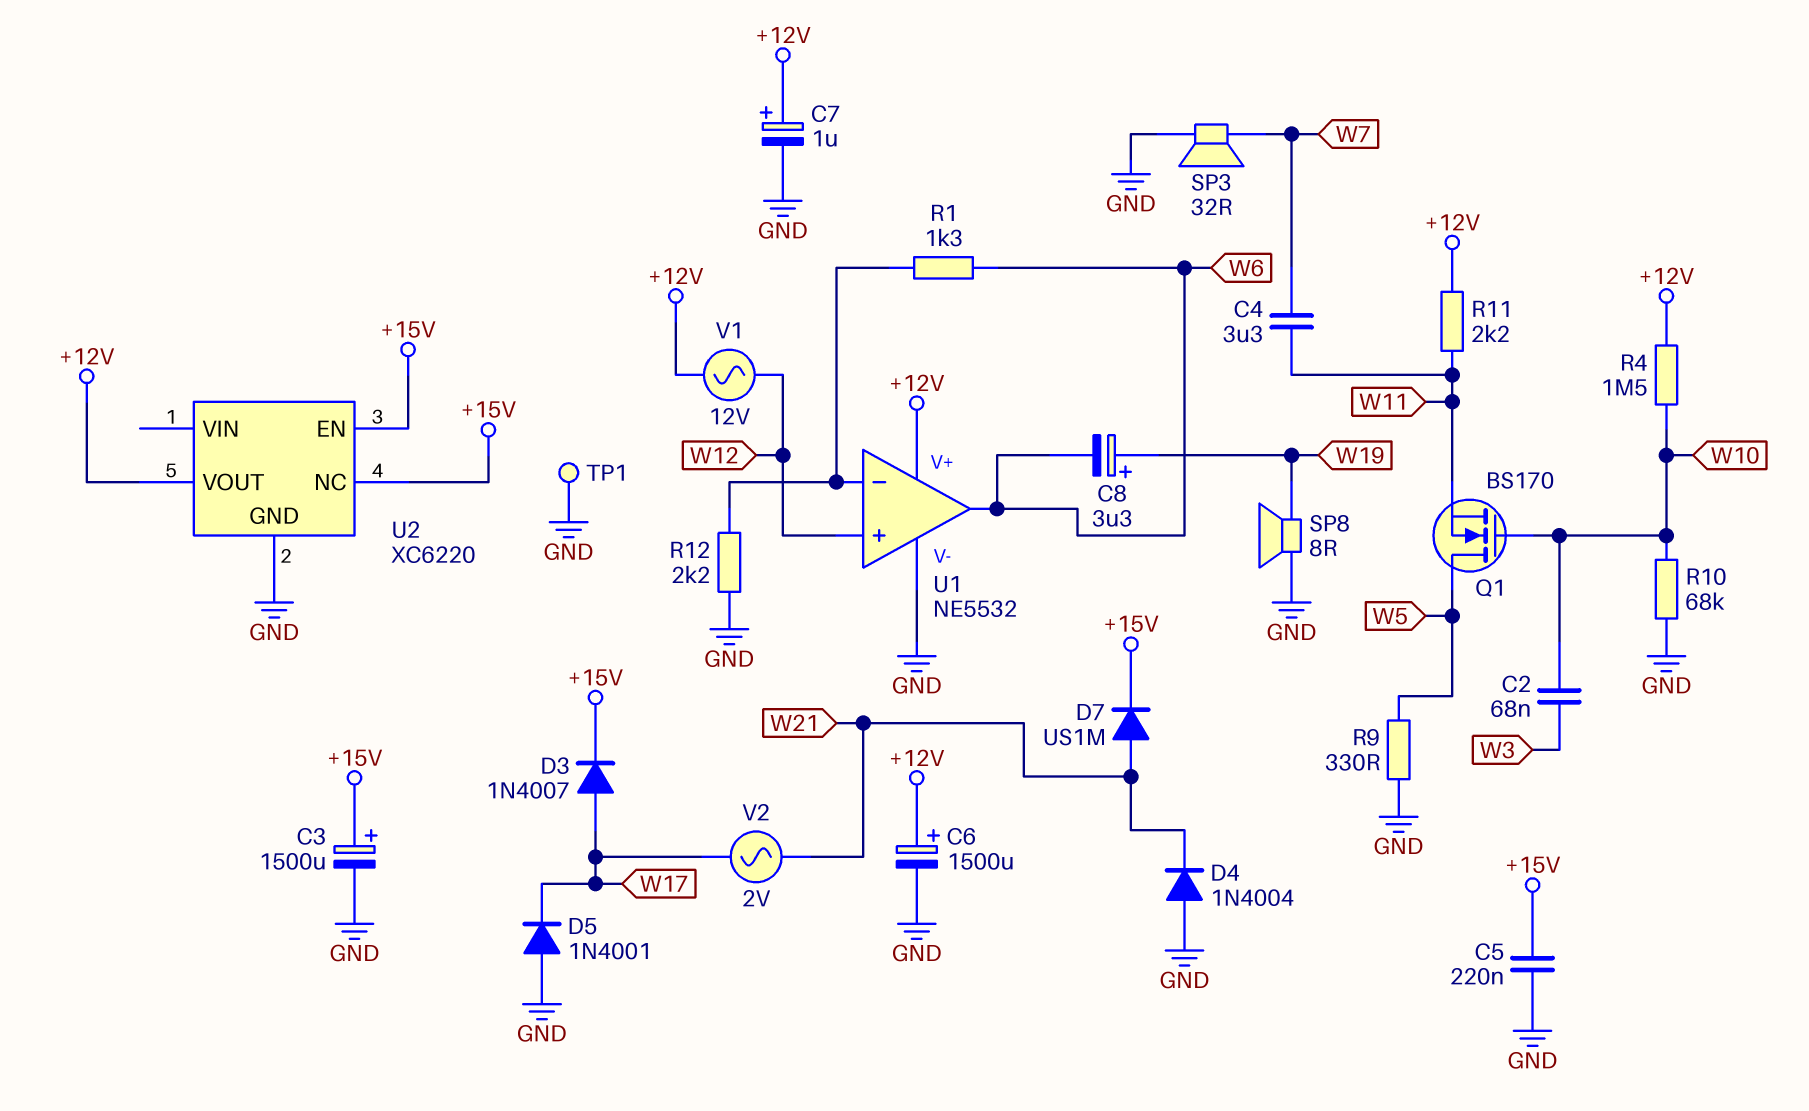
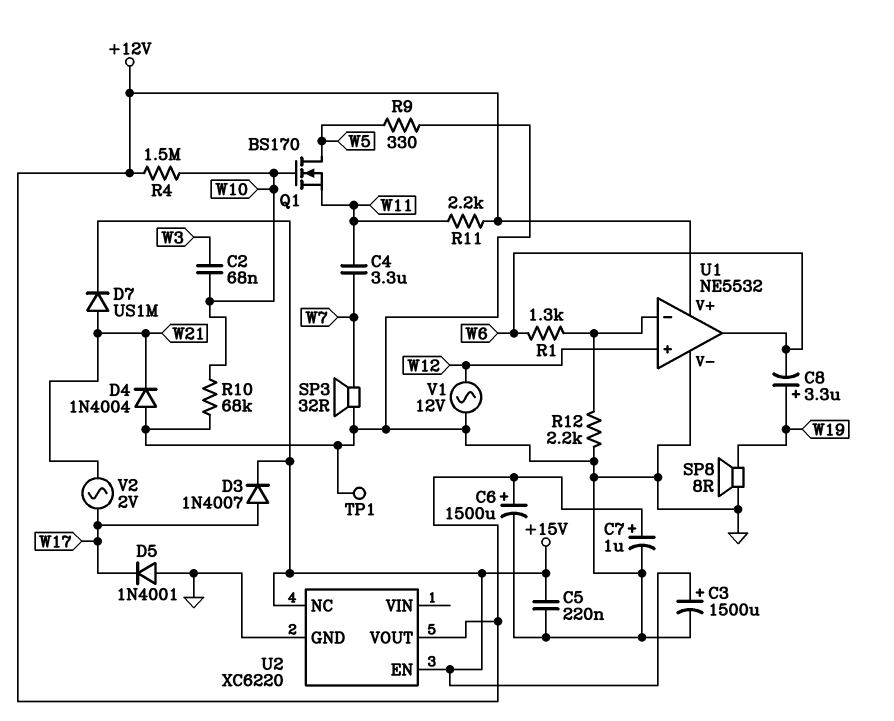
V1: AC 12V (+12V, W12) -> AC 12V (GND, W12)

